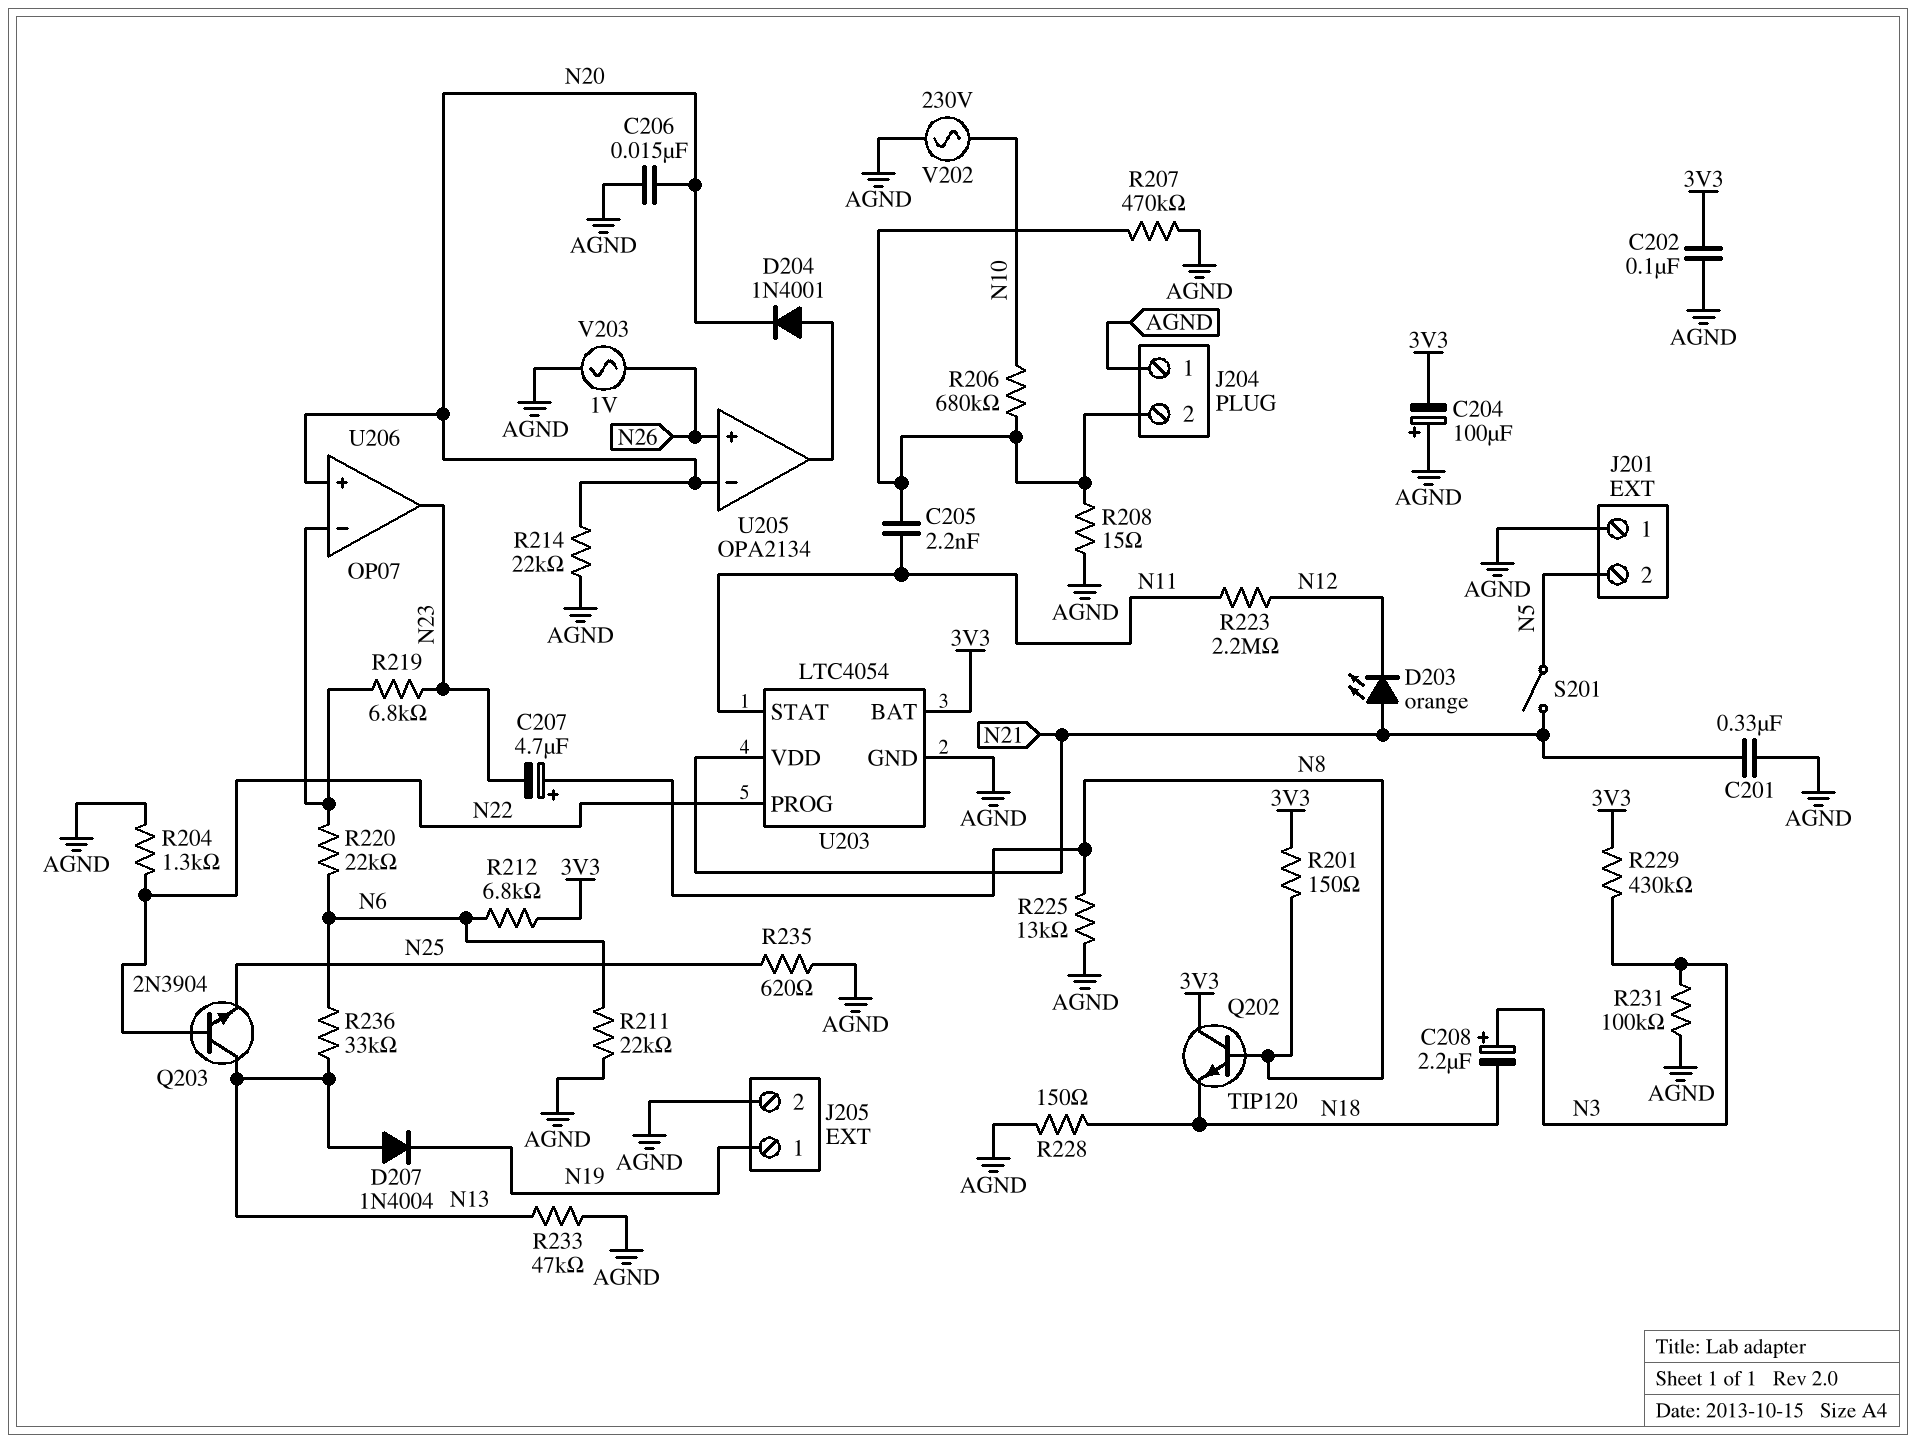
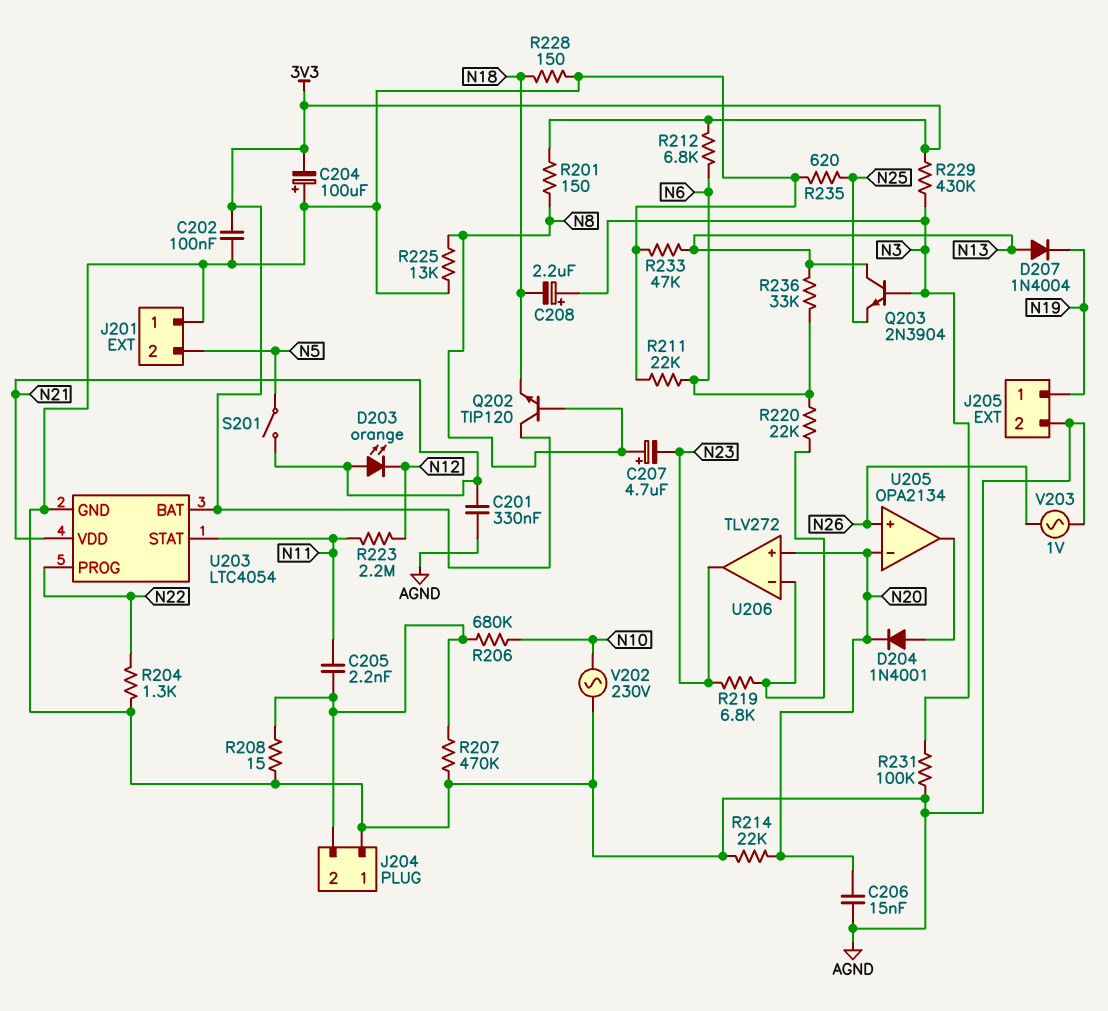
Q203: NPN 2N3904 (B N22, C N13, E N25) -> NPN 2N3904 (B N3, C N13, E N25)
U206: OP07 -> TLV272

